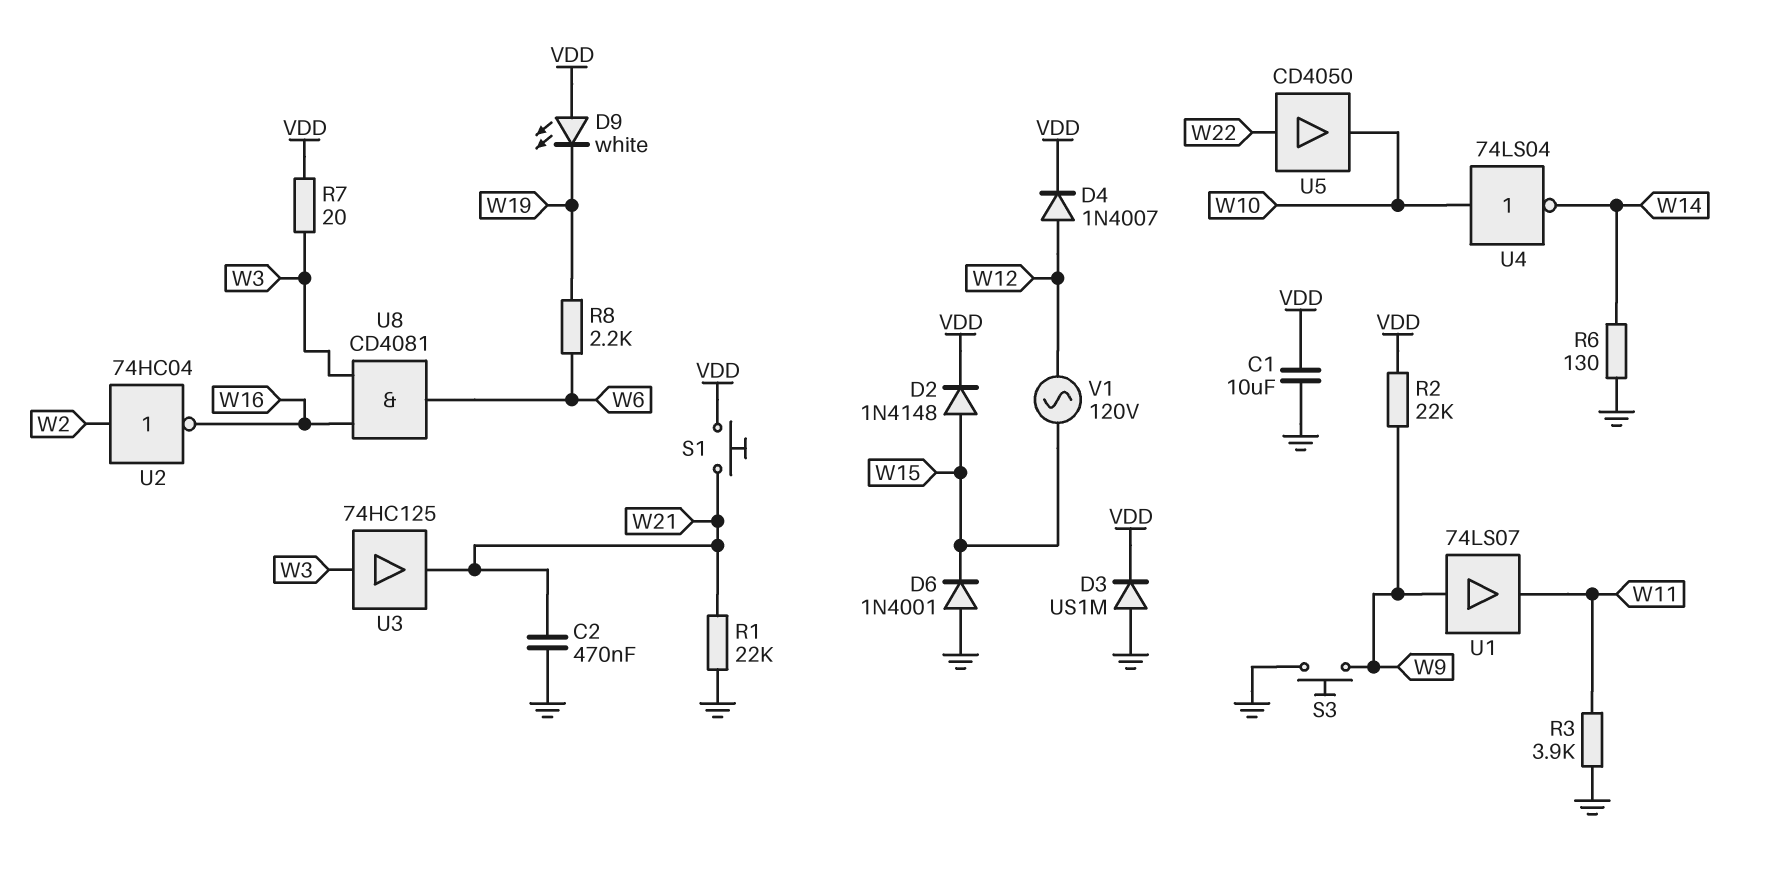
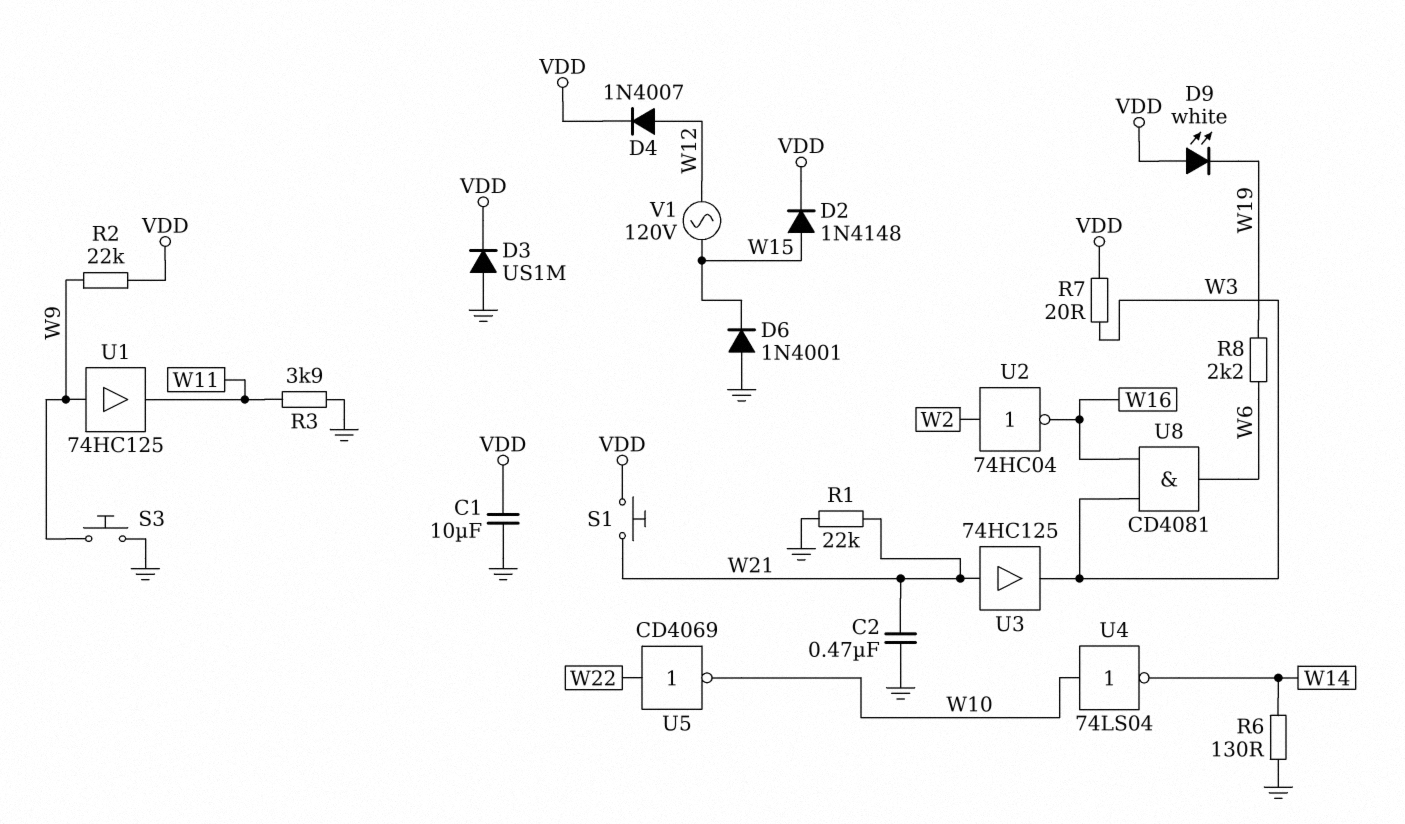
U1: buffer 74LS07 (in W9, out W11) -> buffer 74HC125 (in W9, out W11)
U3: buffer 74HC125 (in W3, out W21) -> buffer 74HC125 (in W21, out W3)
U5: buffer CD4050 (in W22, out W10) -> NOT CD4069 (in W22, out W10)

